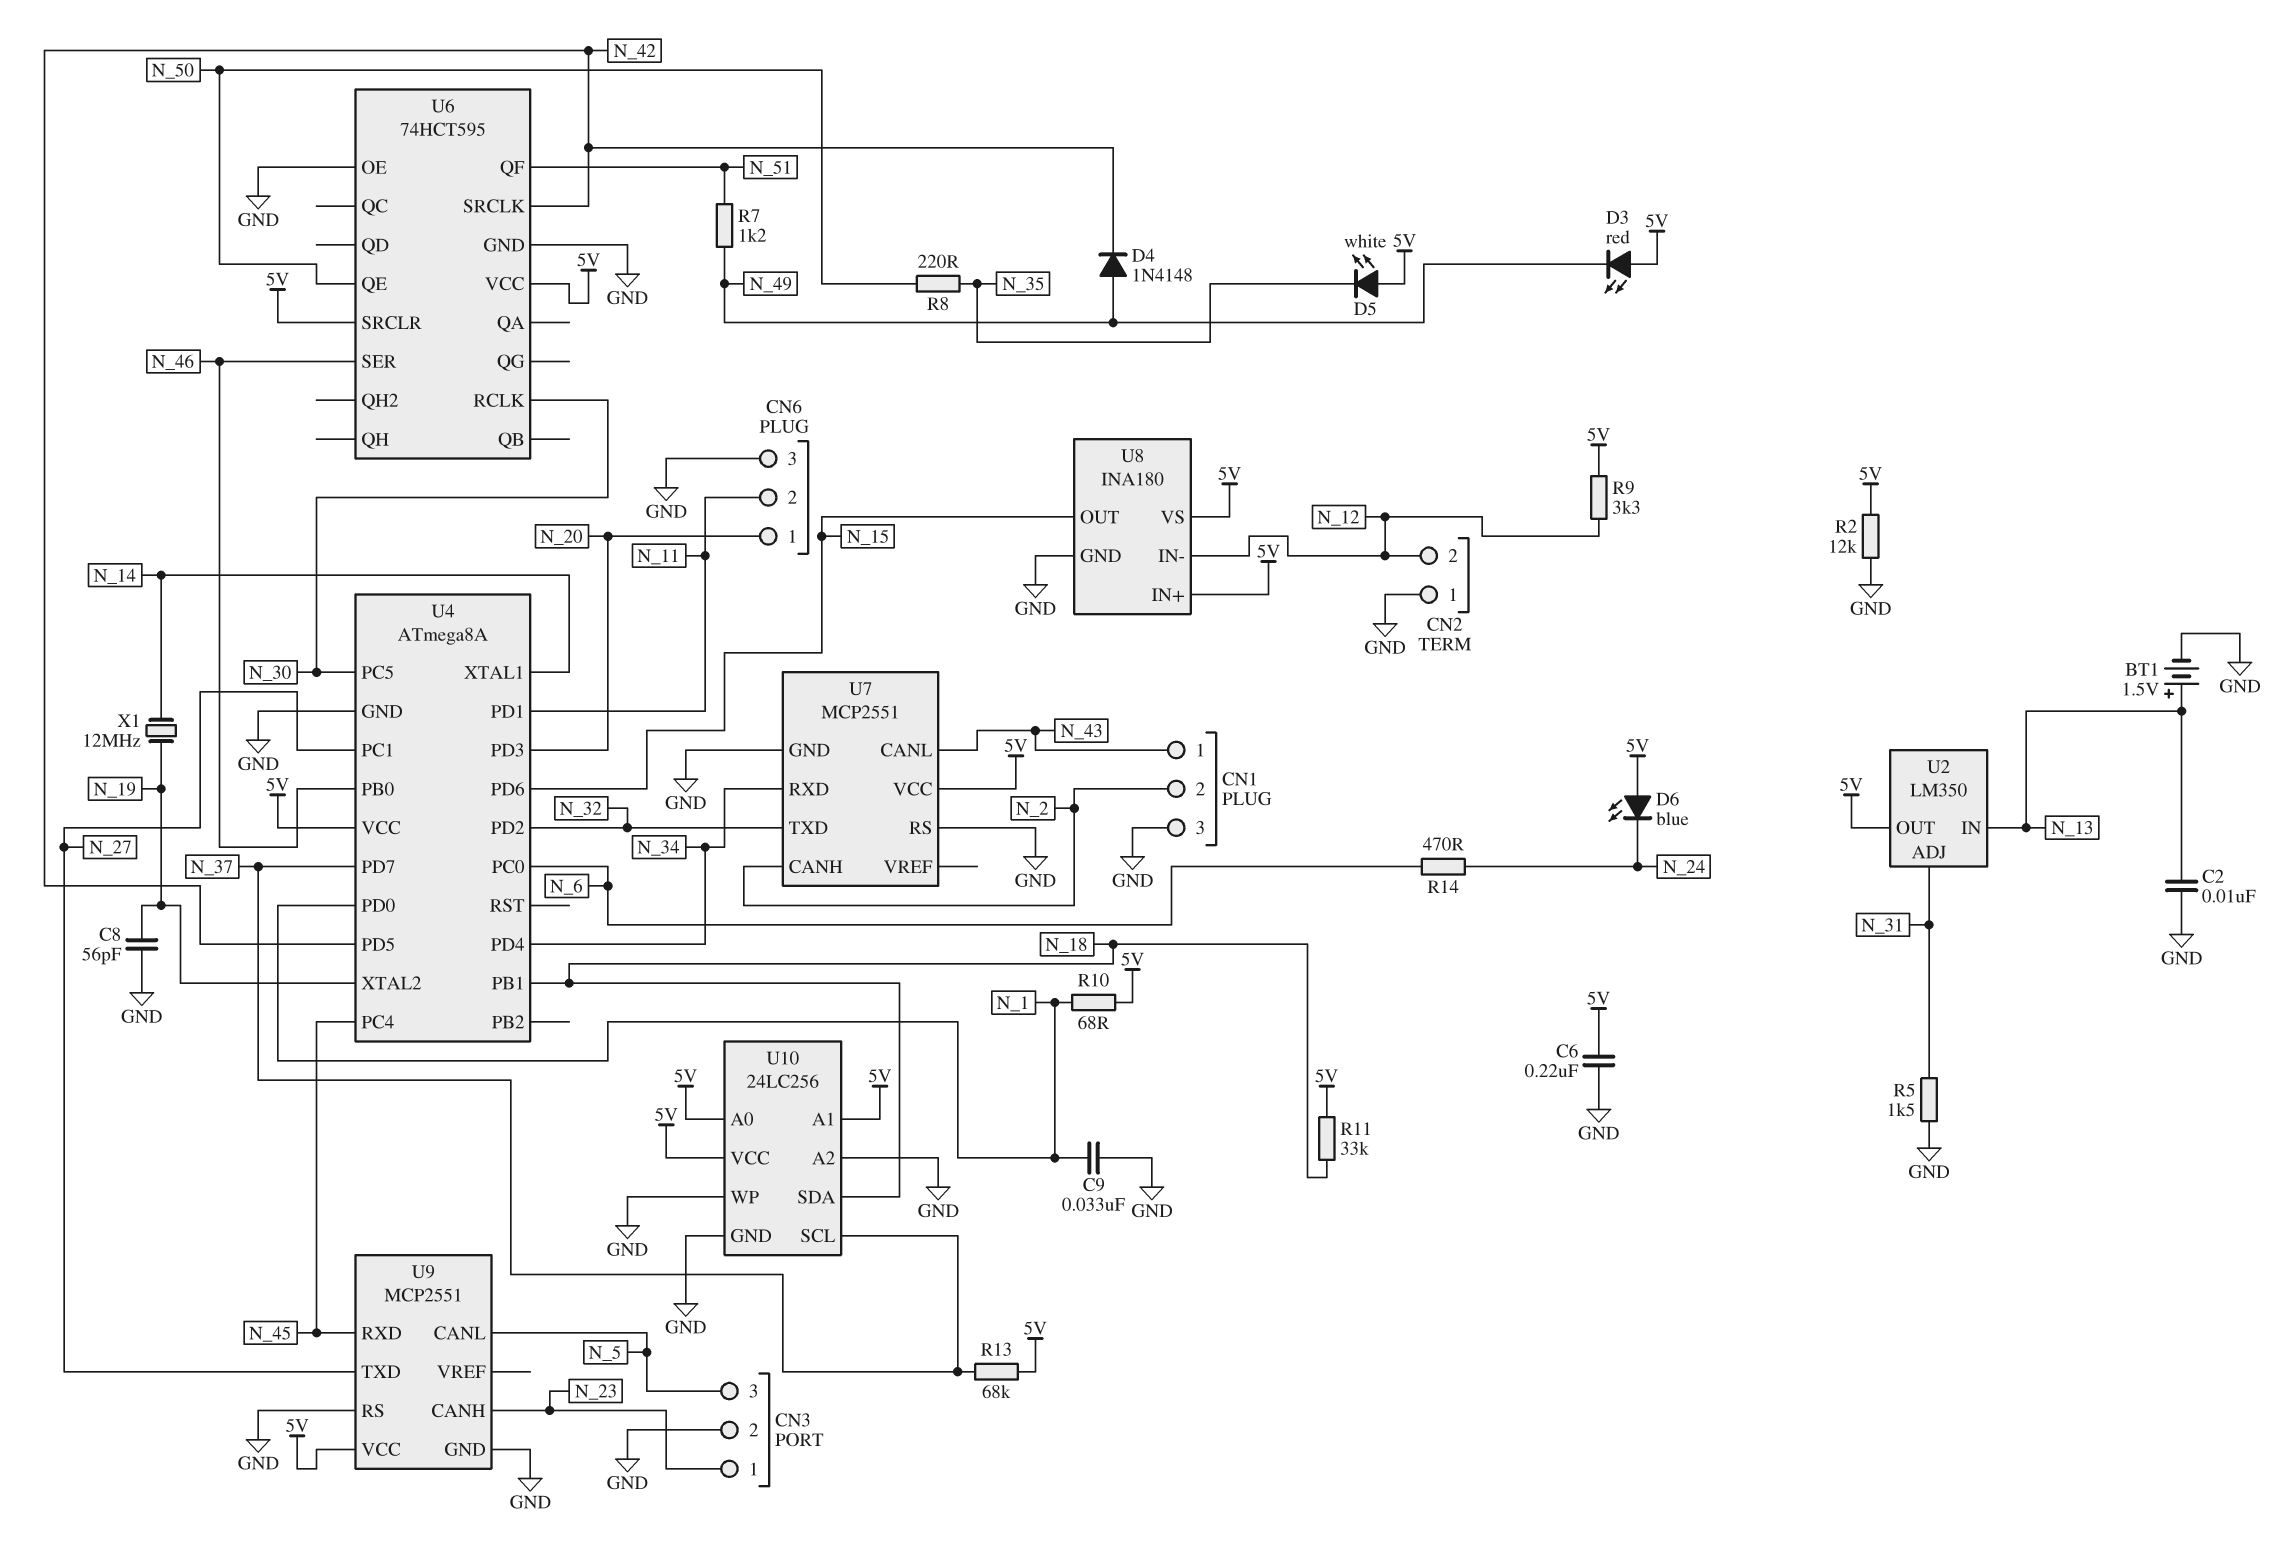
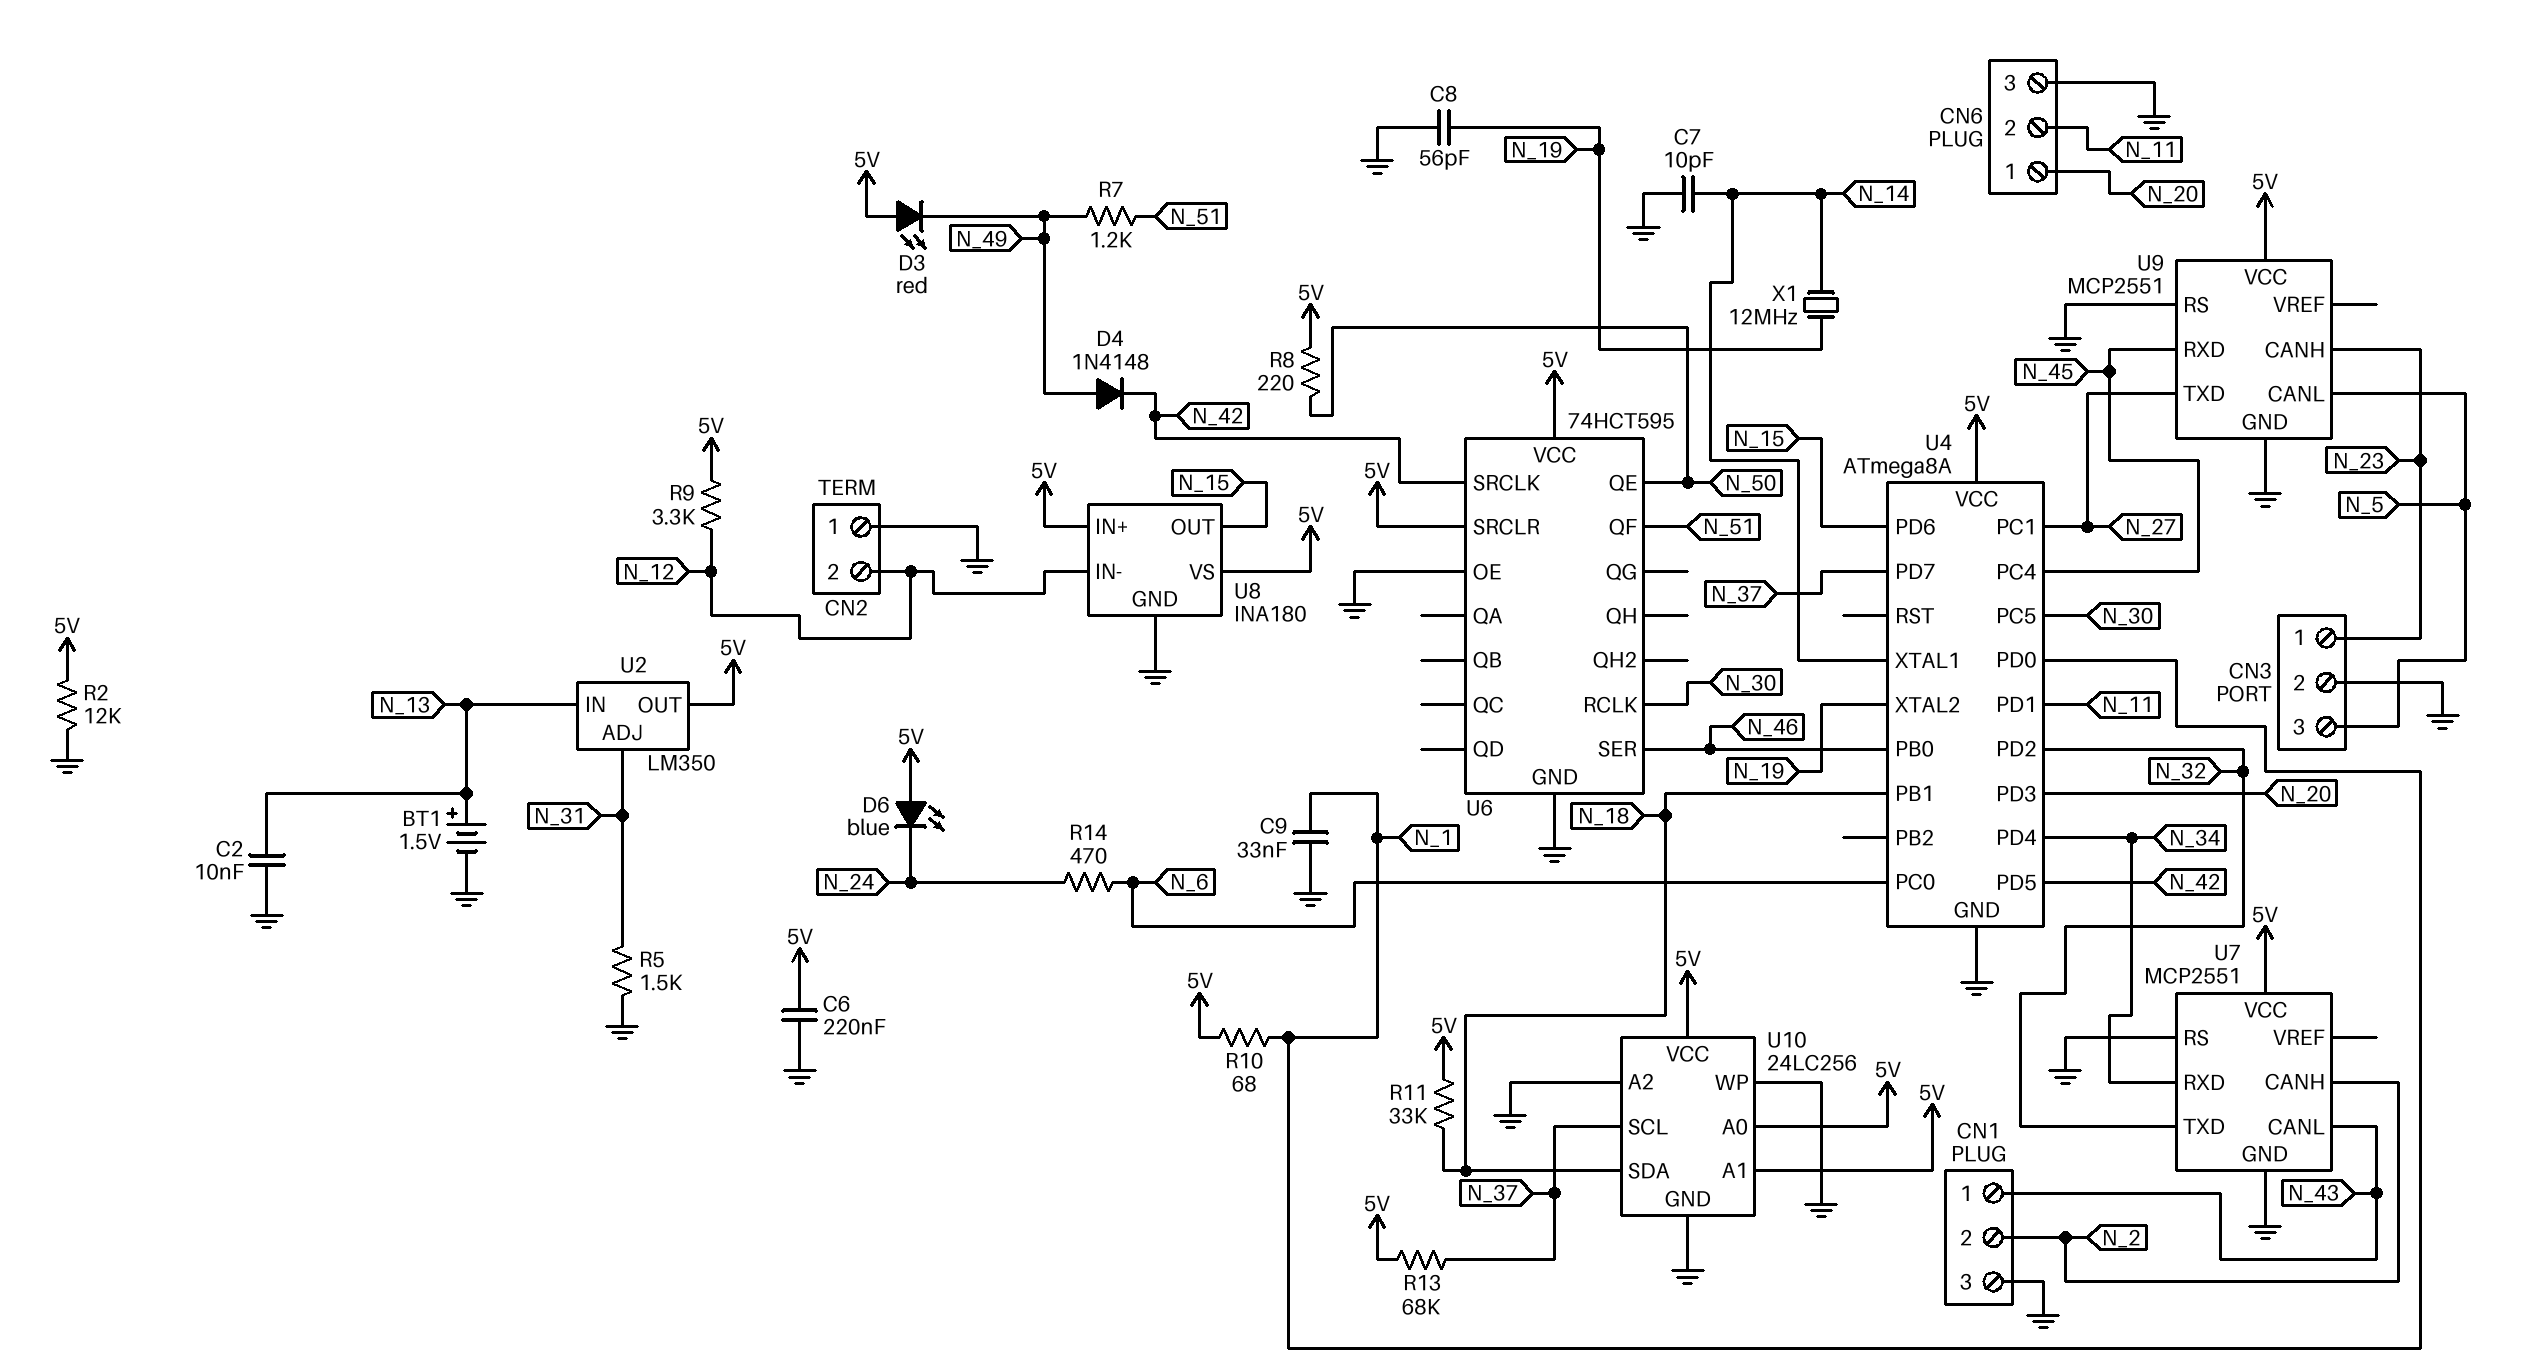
C7: none -> 10pF (GND, N_14)
D5: LED white (A 5V, K N_35) -> none
R8: 220 (N_35, N_50) -> 220 (5V, N_50)

